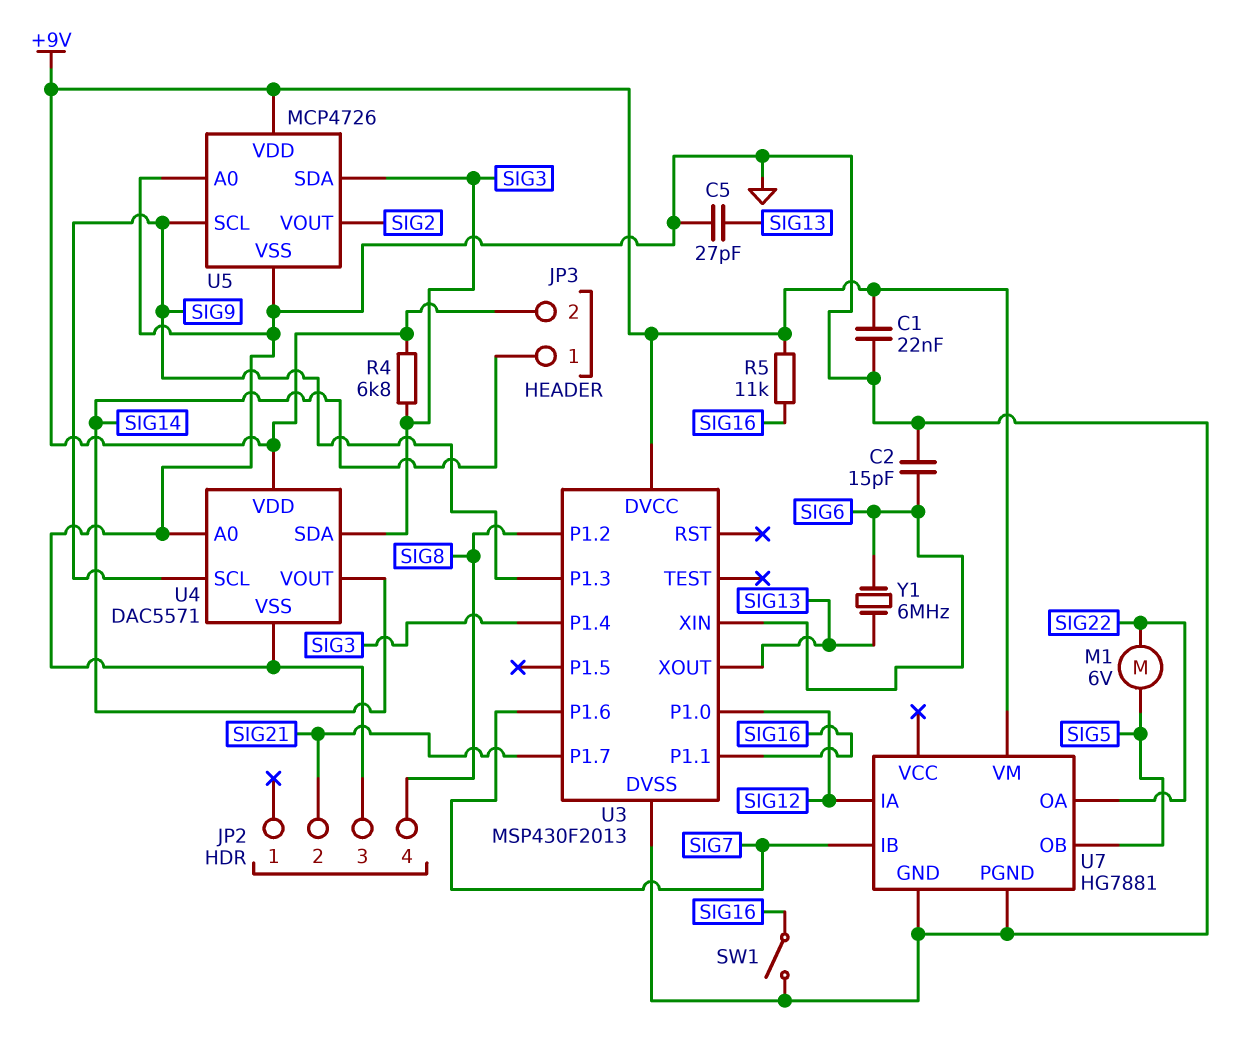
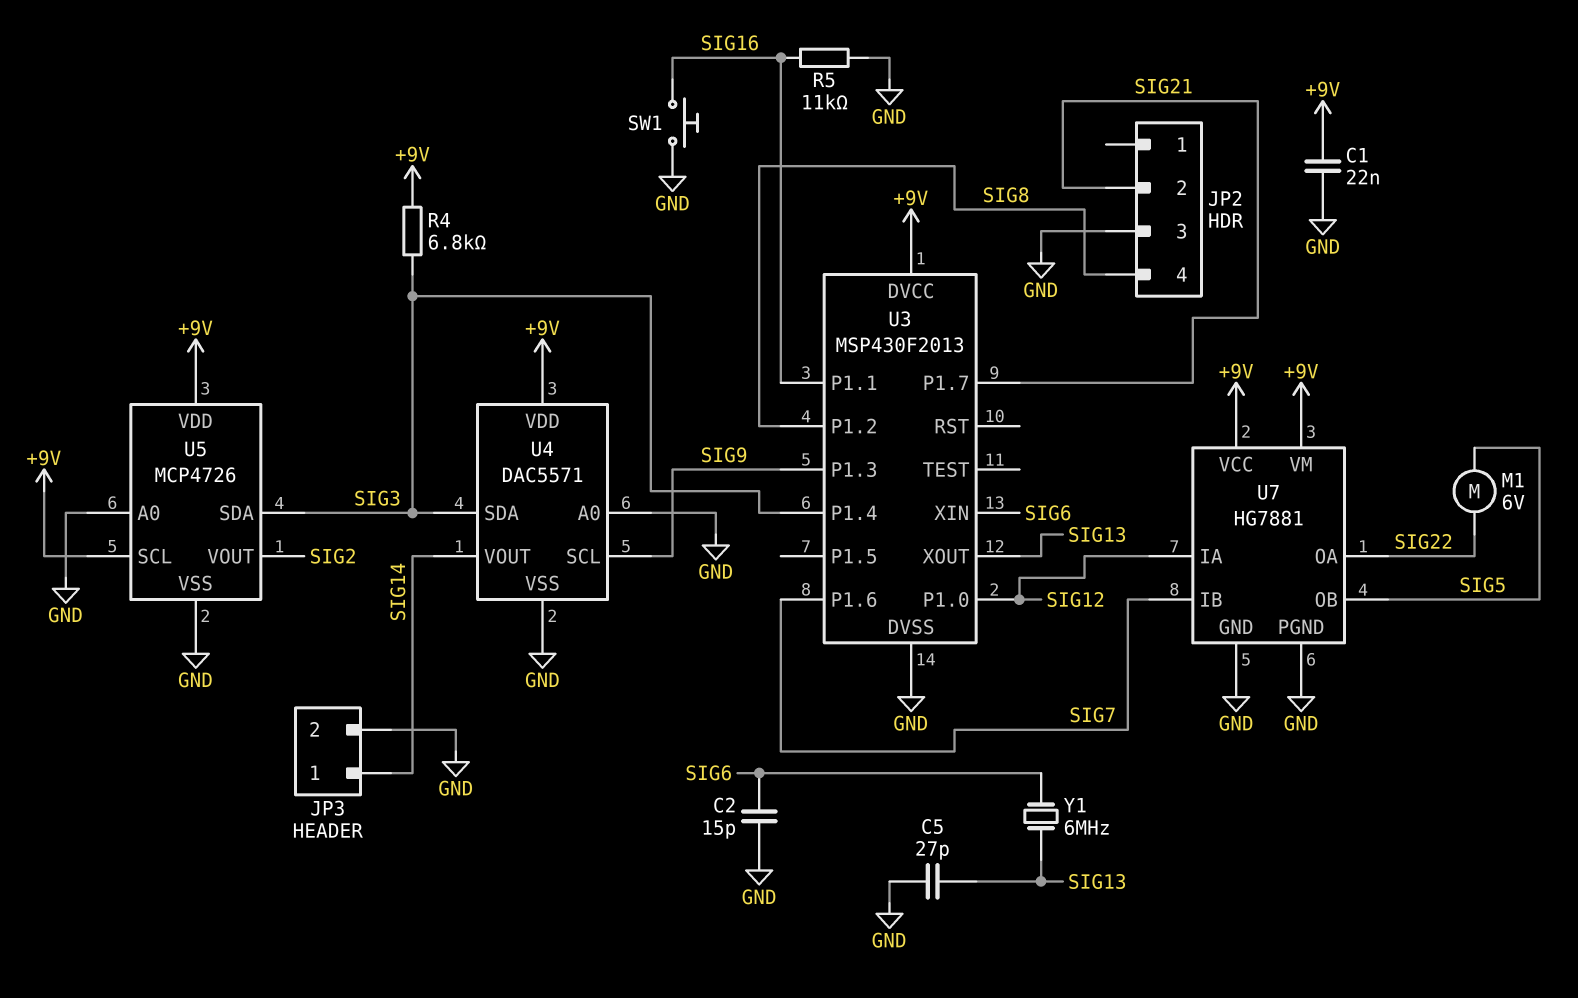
JP3 pin 2: +9V -> GND
R5: 11k (+9V, SIG16) -> 11k (GND, SIG16)
SW1: switch (GND, SIG16) -> button (GND, SIG16)
U5 pin SCL: SIG9 -> +9V
U7 pin VCC: none -> +9V

